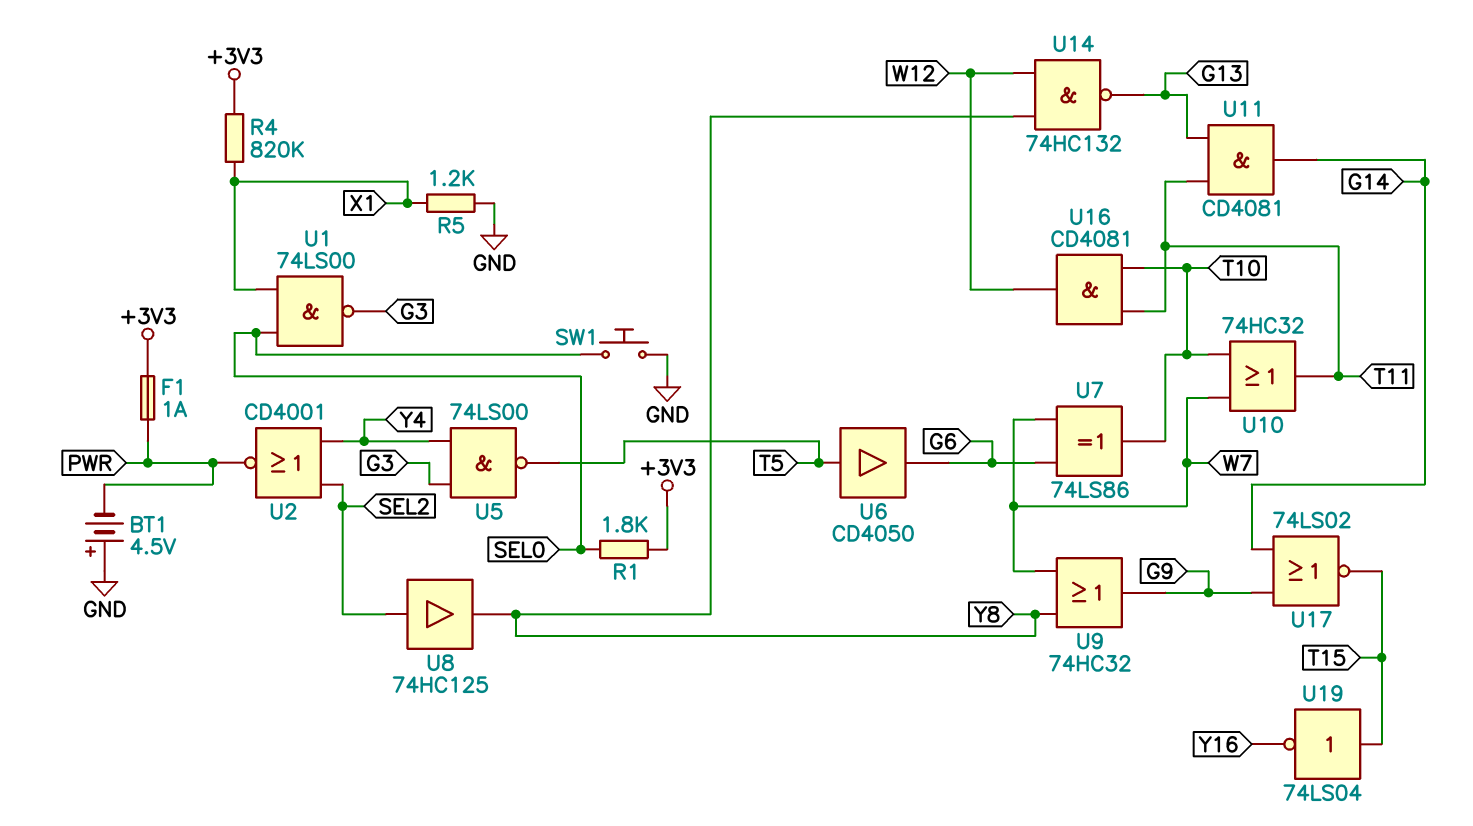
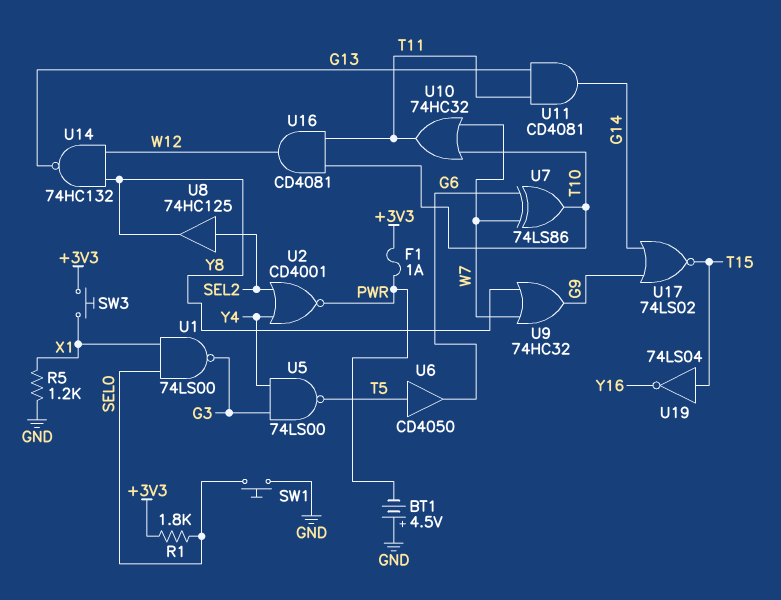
R4: 820k (+3V3, X1) -> none
SW3: none -> button (+3V3, X1)

